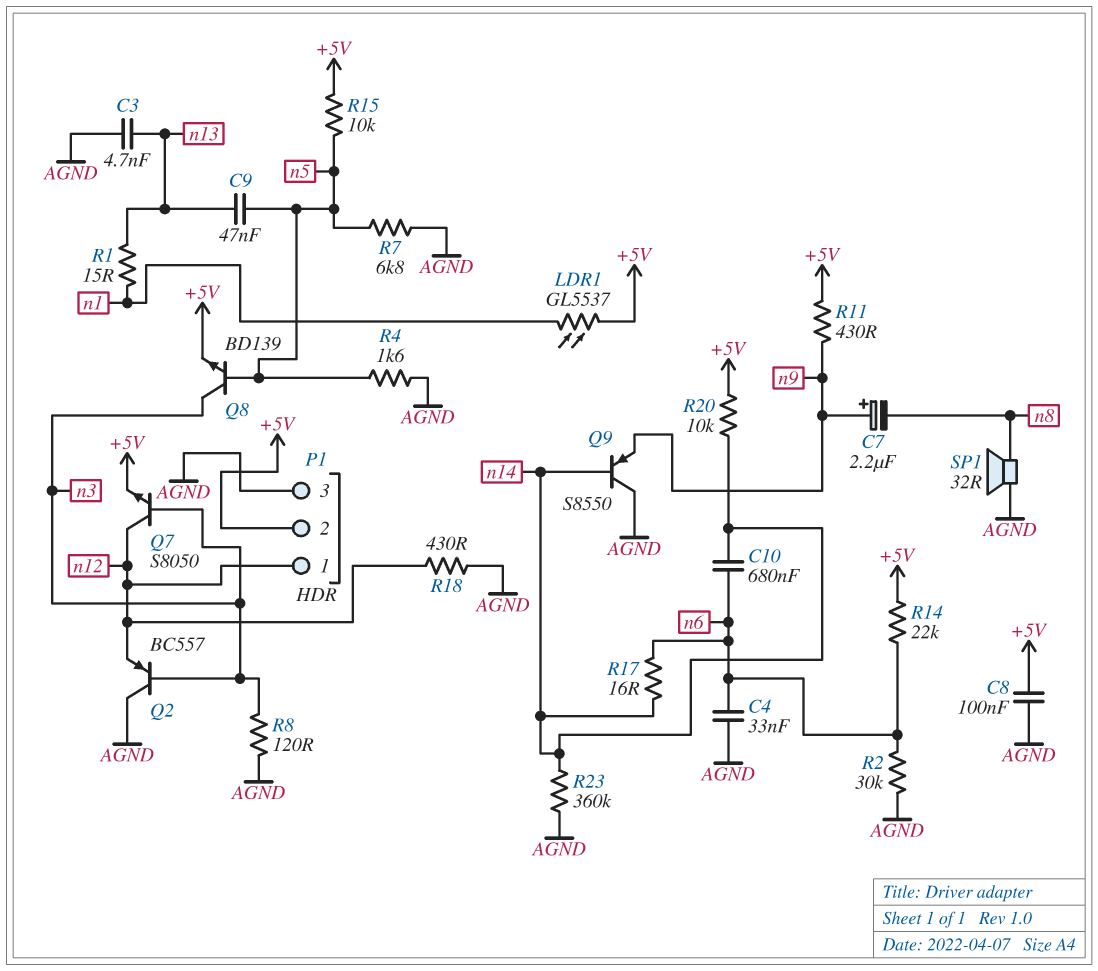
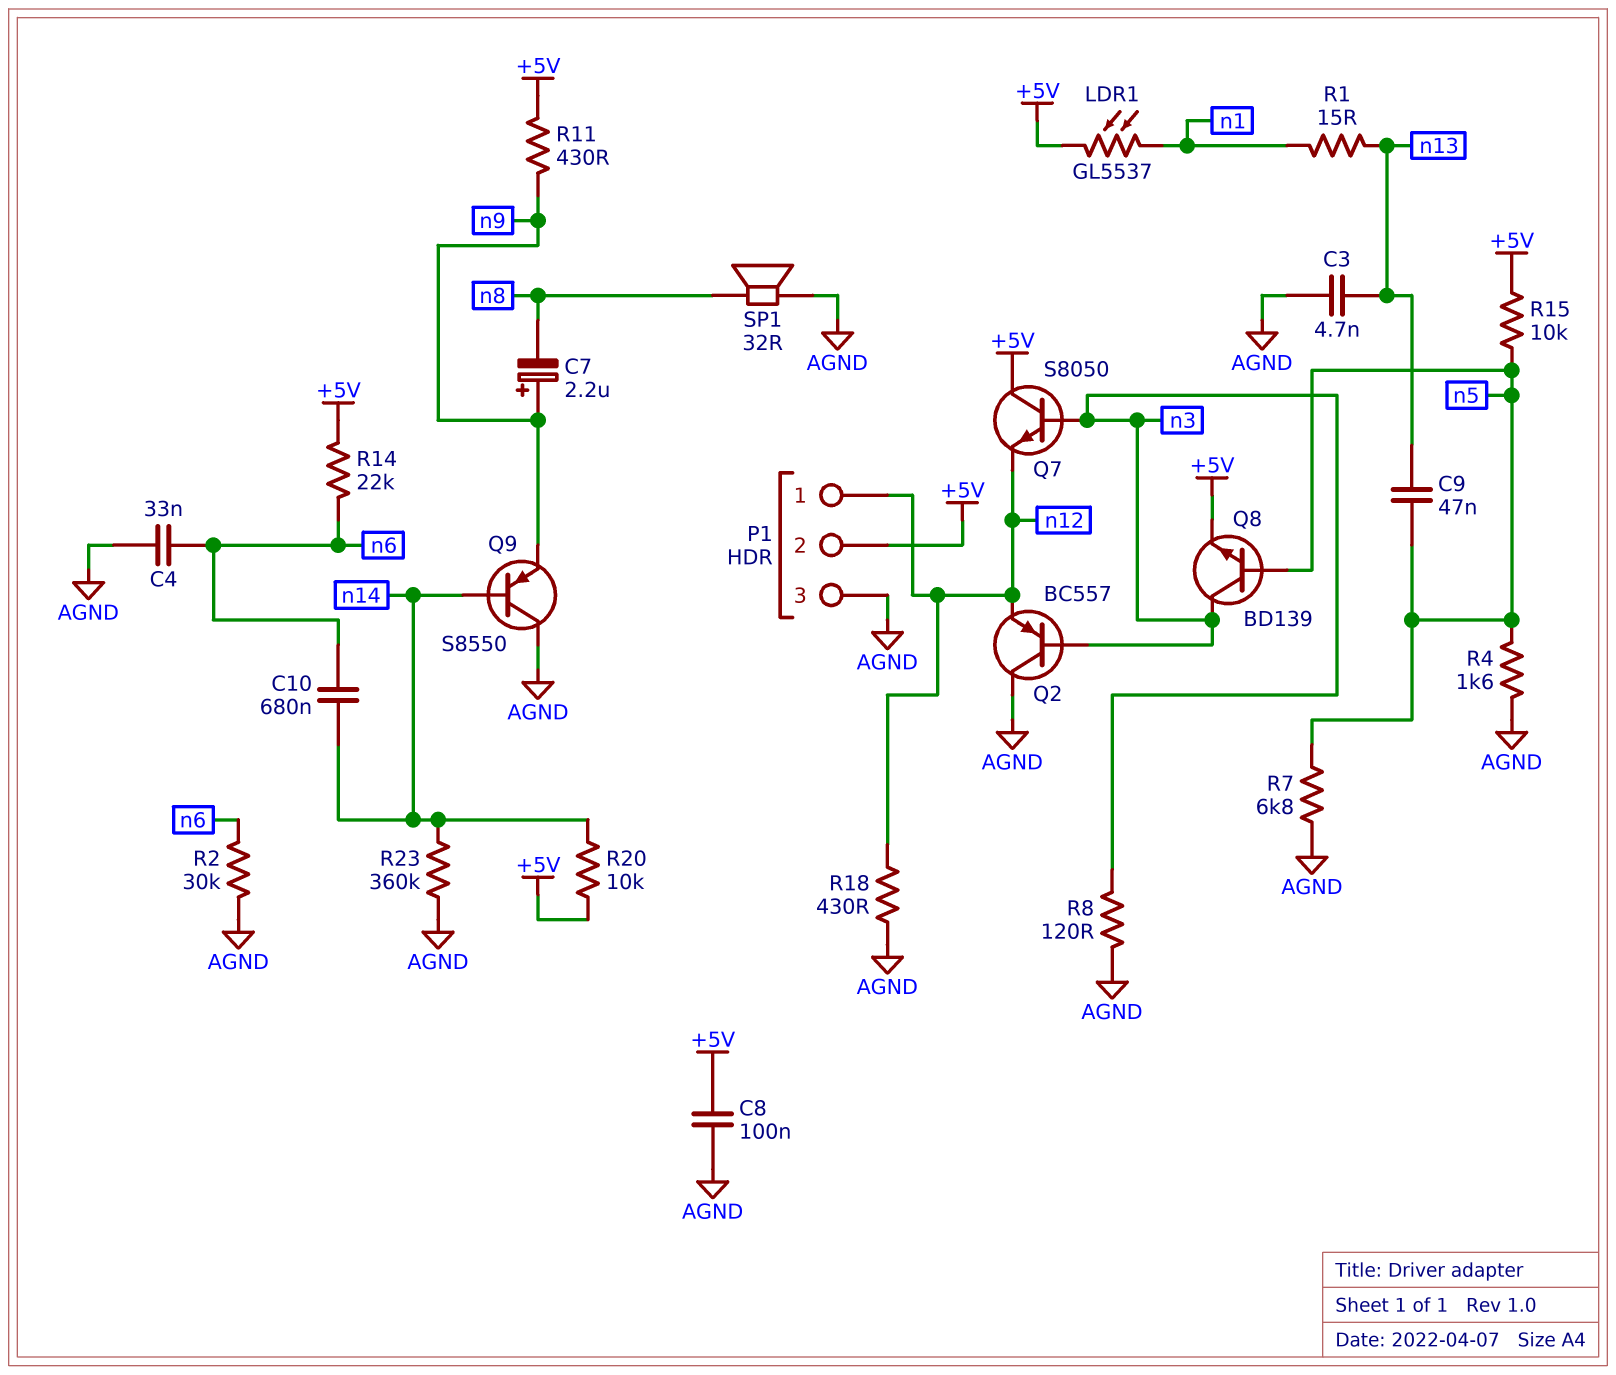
Q7: NPN S8050 (B n3, C n12, E +5V) -> NPN S8050 (B n3, C +5V, E n12)
R17: 16 (n6, n14) -> none

